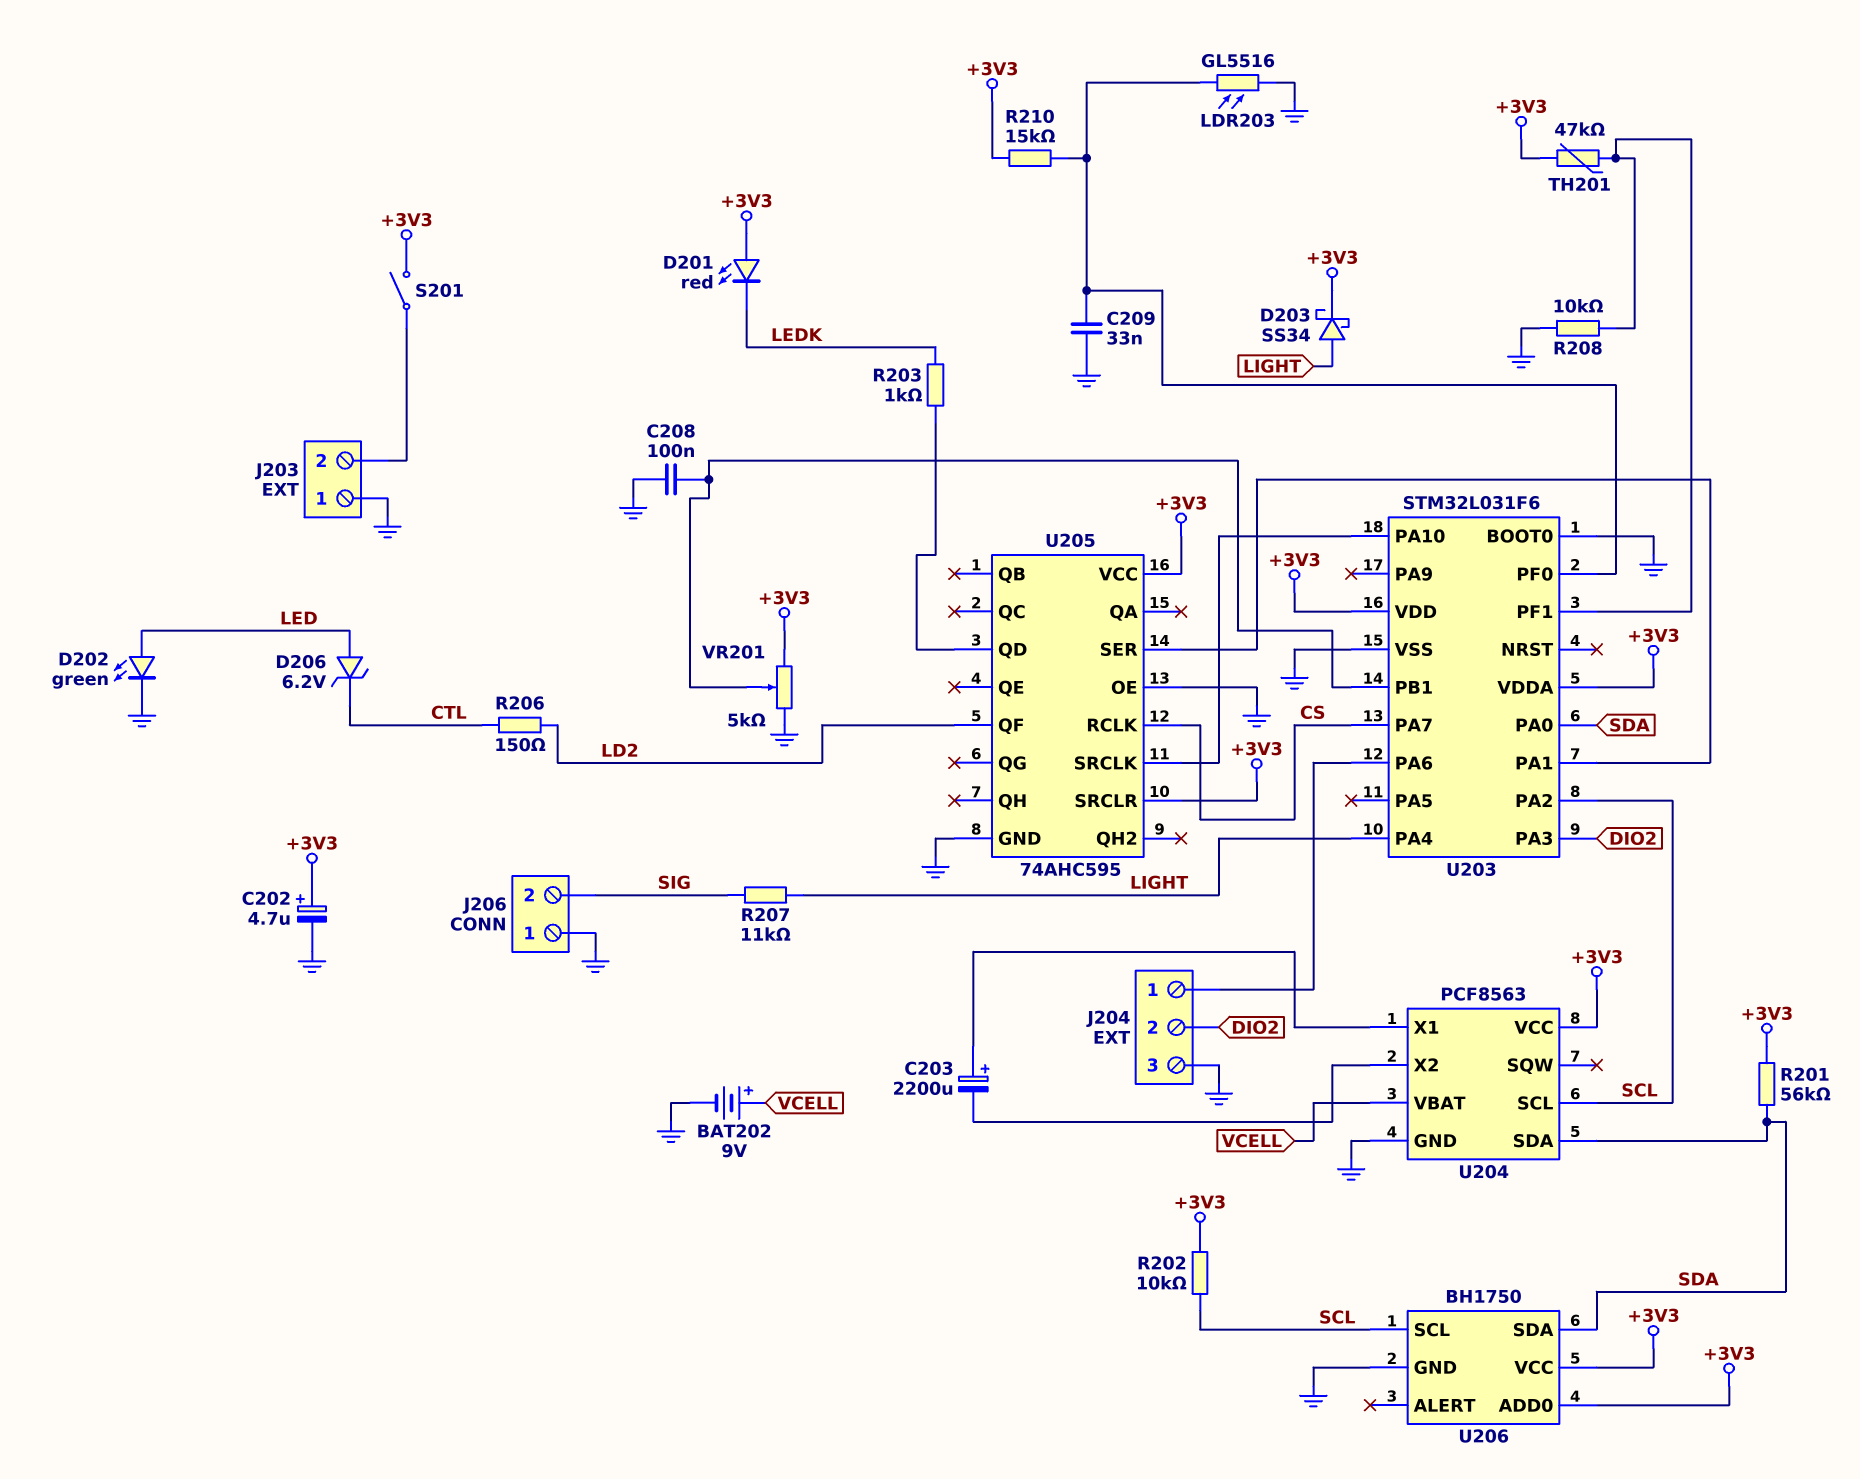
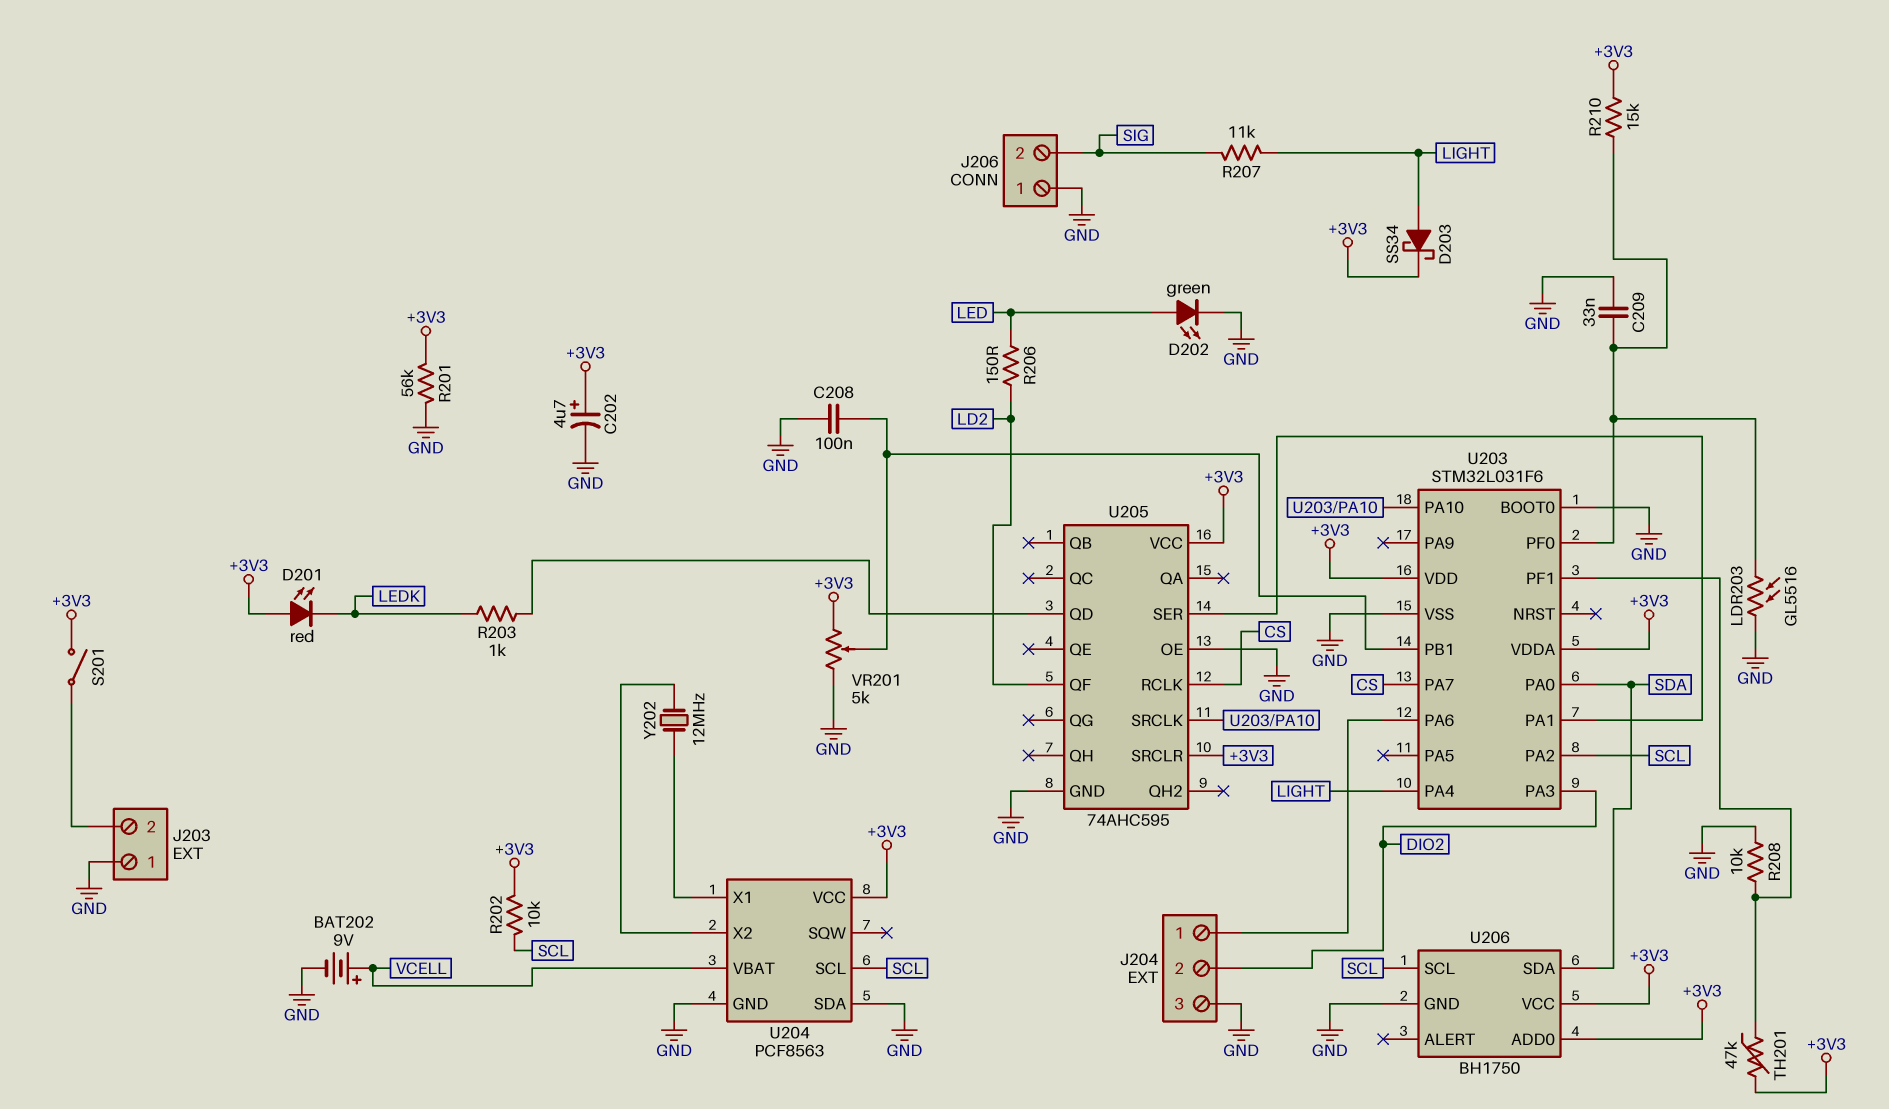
C203: 2200uF (plus U204/X1, minus U204/X2) -> none
D206: zener 6.2V (A LED, K CTL) -> none
R201: 56k (+3V3, SDA) -> 56k (+3V3, GND)
R206: 150 (CTL, LD2) -> 150 (LD2, LED)
U204 pin SDA: SDA -> GND
Y202: none -> 12MHz (U204/X1, U204/X2)

